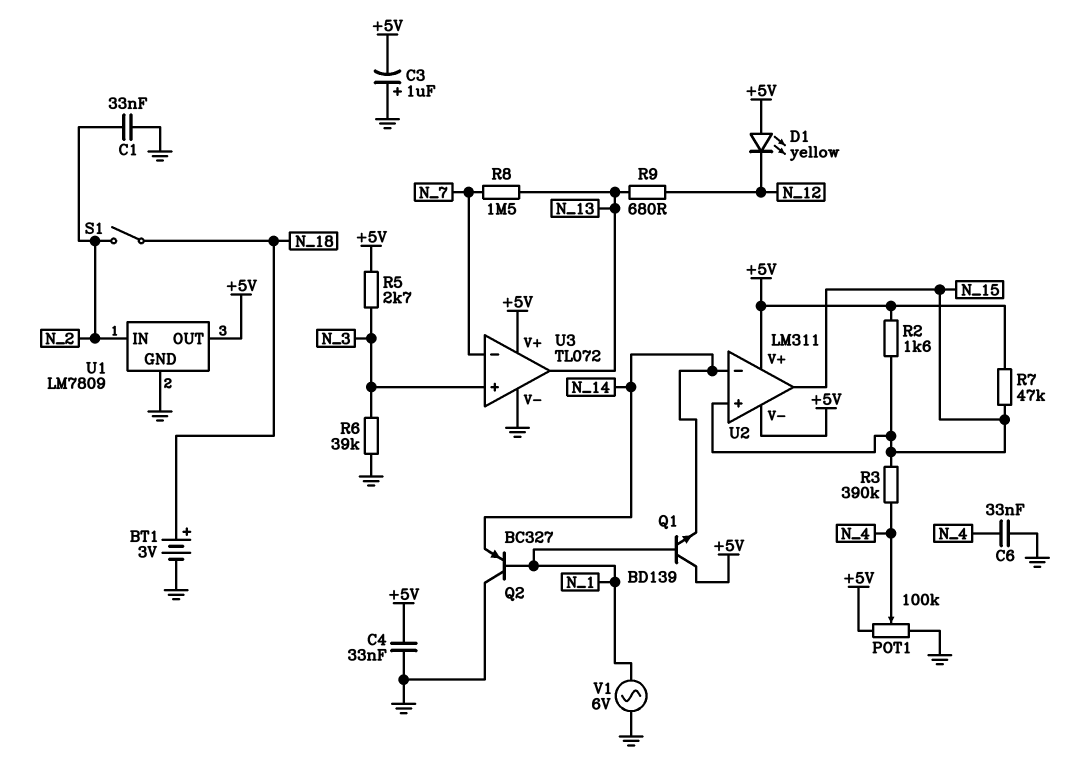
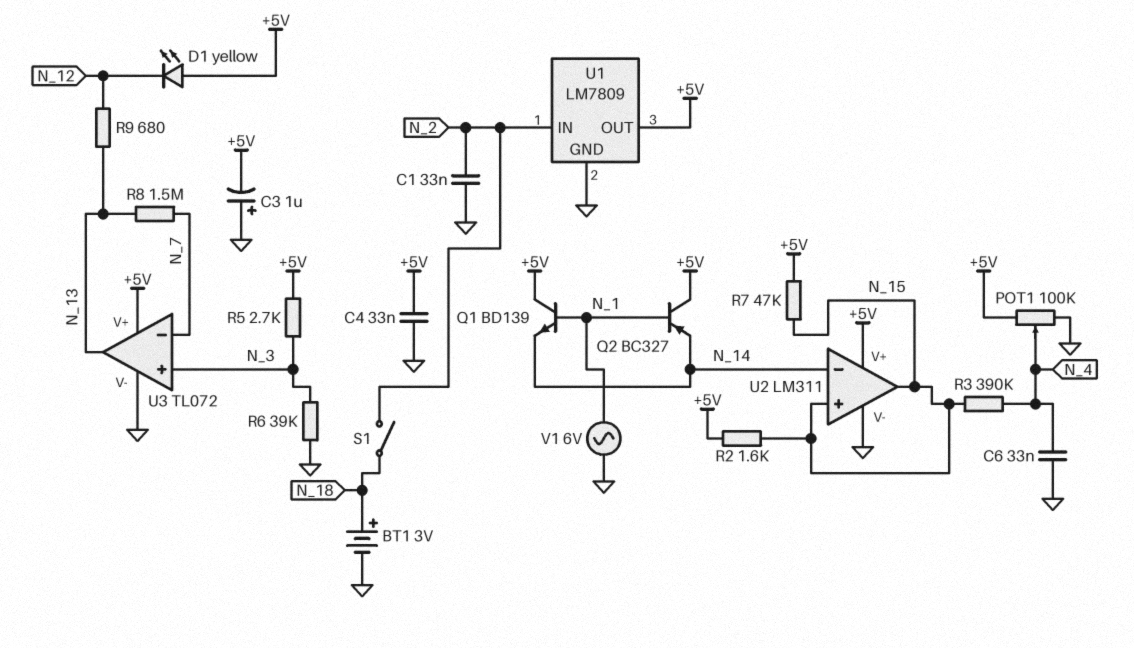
Q2: PNP BC327 (B N_1, C GND, E N_14) -> PNP BC327 (B N_1, C +5V, E N_14)
U2 pin V-: +5V -> GND

